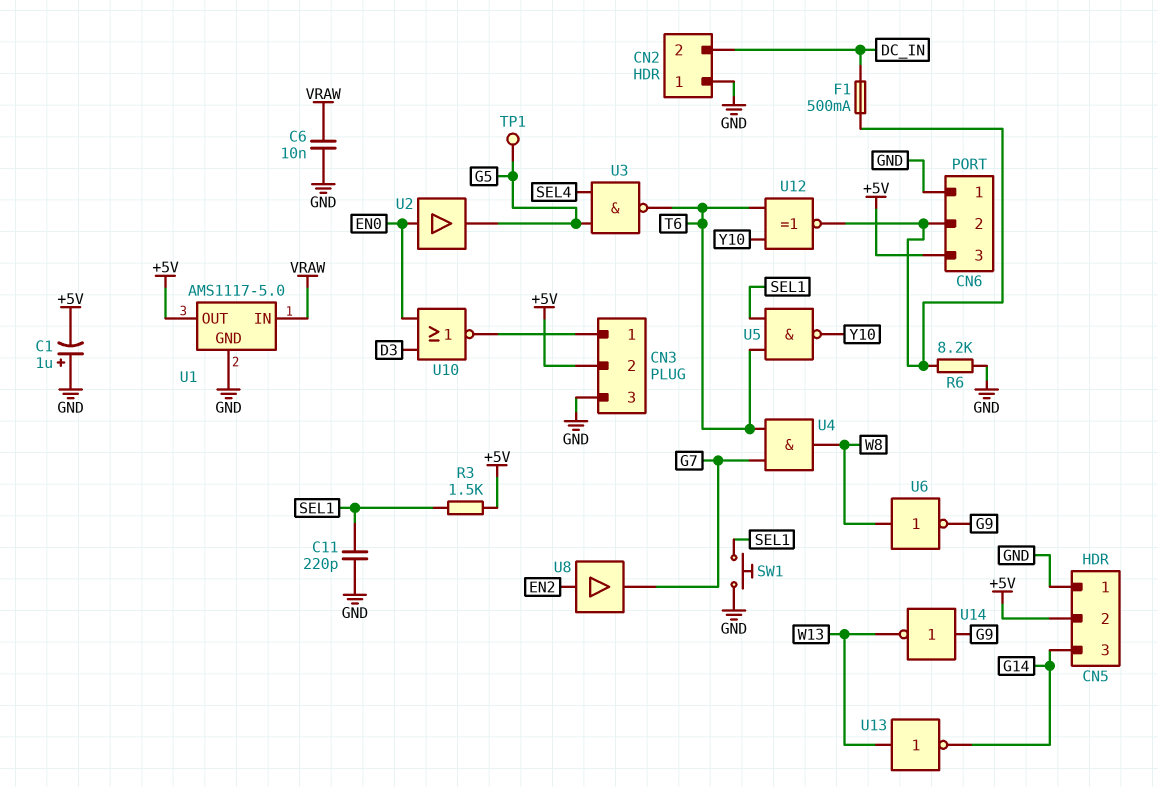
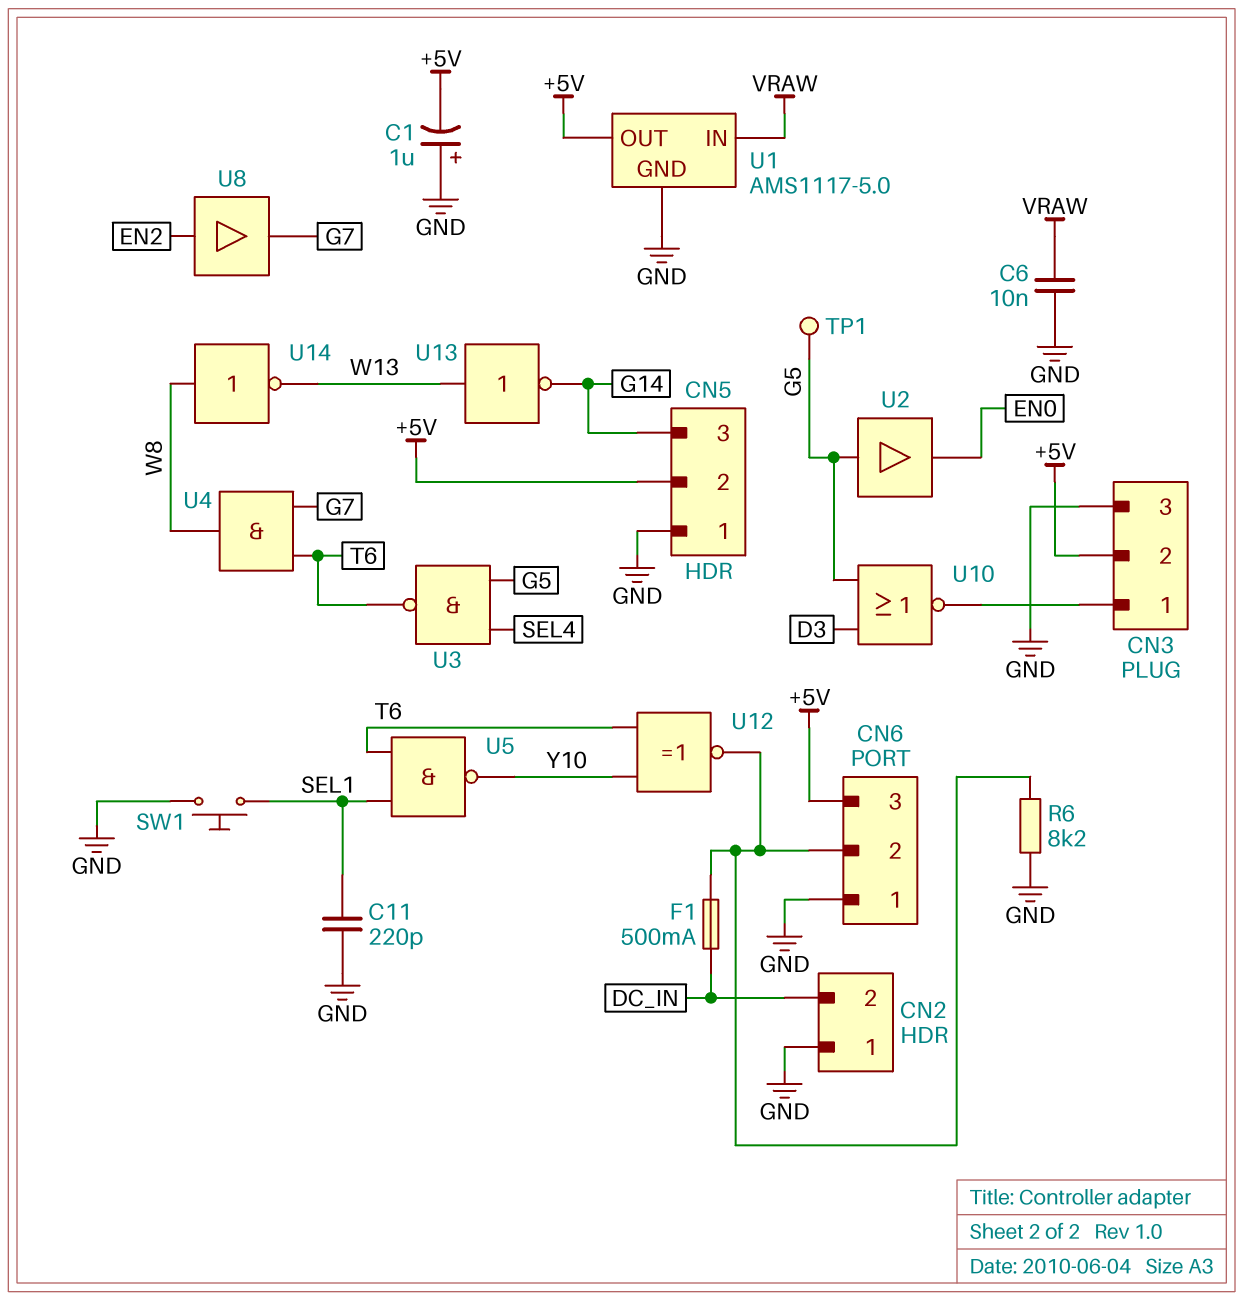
R3: 1.5k (+5V, SEL1) -> none
U2: buffer (in EN0, out G5) -> buffer (in G5, out EN0)
U6: NOT (in W8, out G9) -> none
U10: NOR (in D3, in EN0, out CN3/1) -> NOR (in D3, in G5, out CN3/1)
U14: NOT (in G9, out W13) -> NOT (in W8, out W13)

